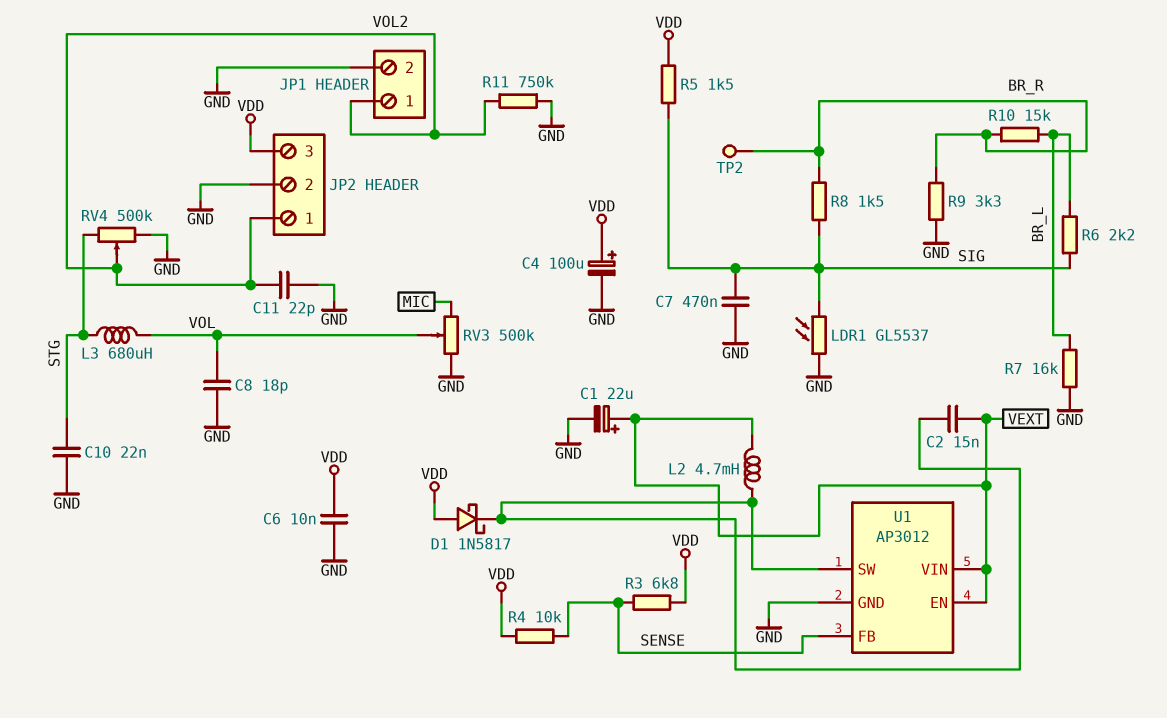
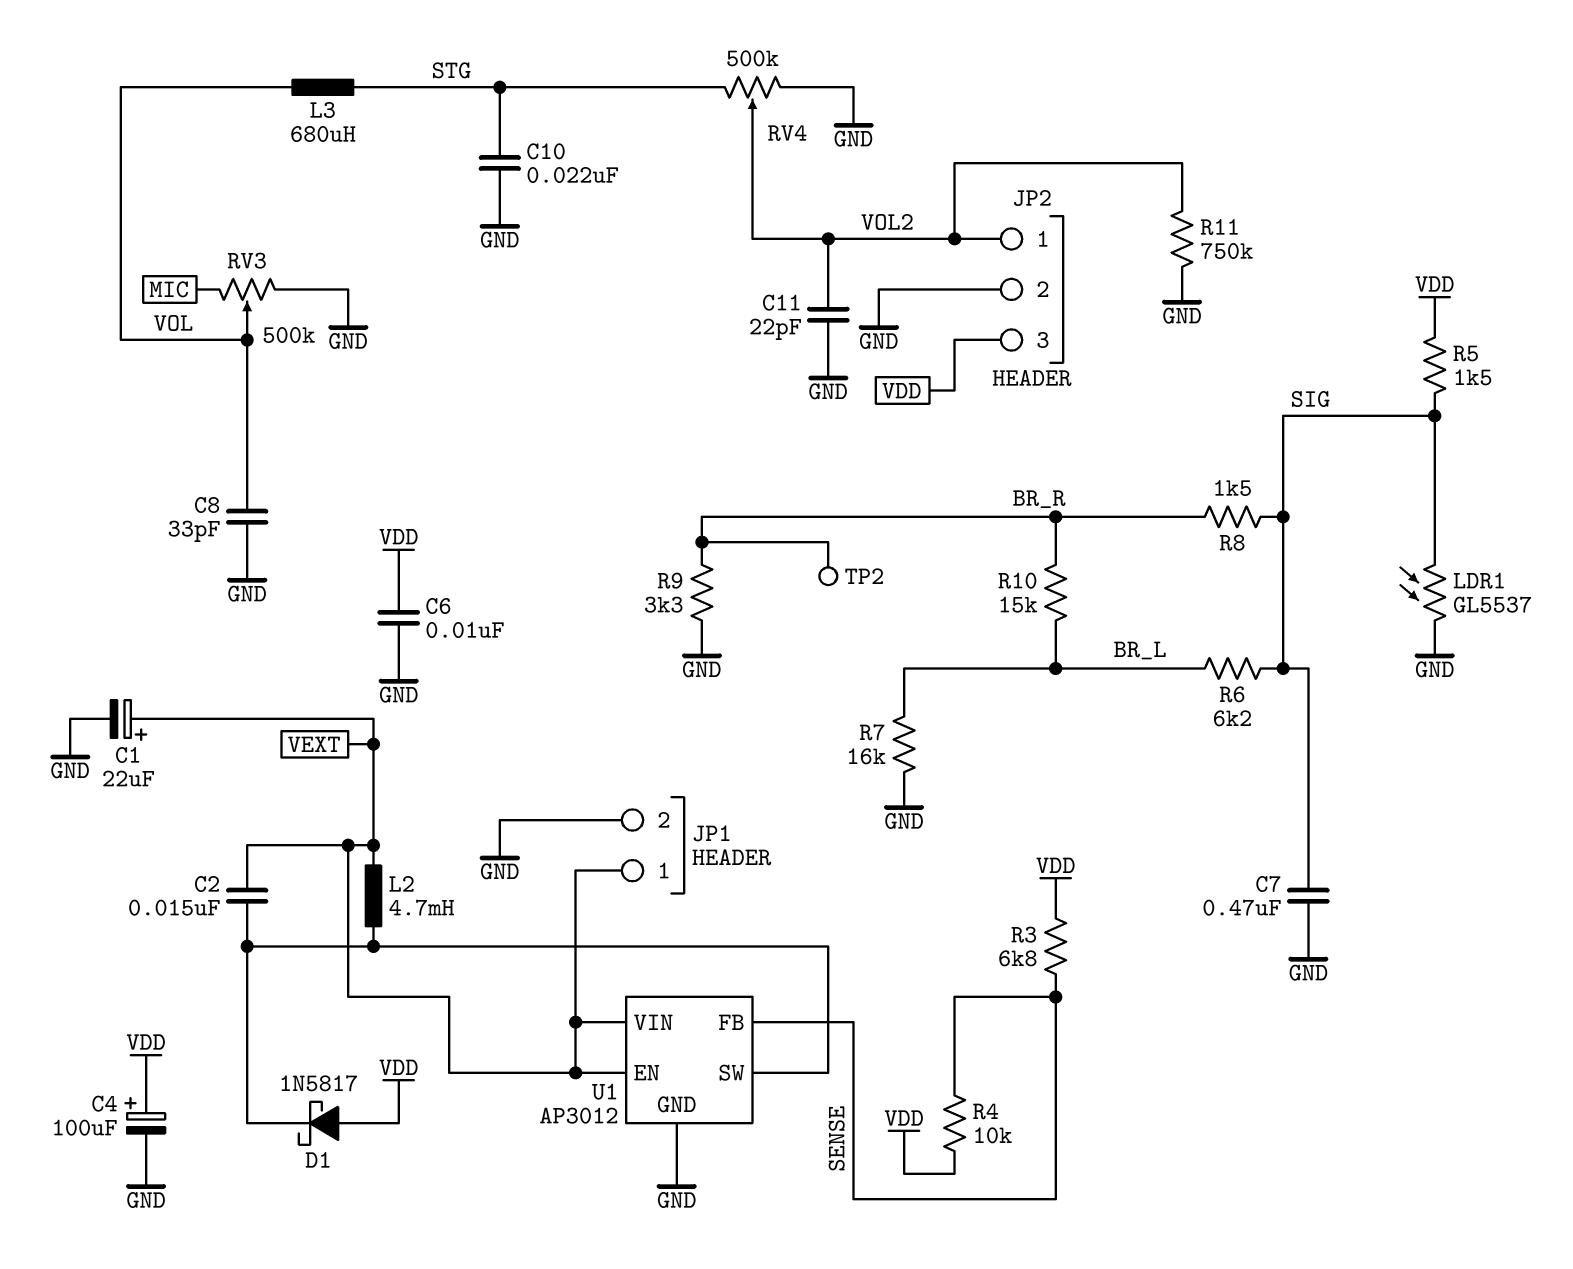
C8: 18pF (GND, VOL) -> 33pF (GND, VOL)
JP1 pin 1: VOL2 -> VEXT
R6: 2.2k (BR_L, SIG) -> 6.2k (BR_L, SIG)

